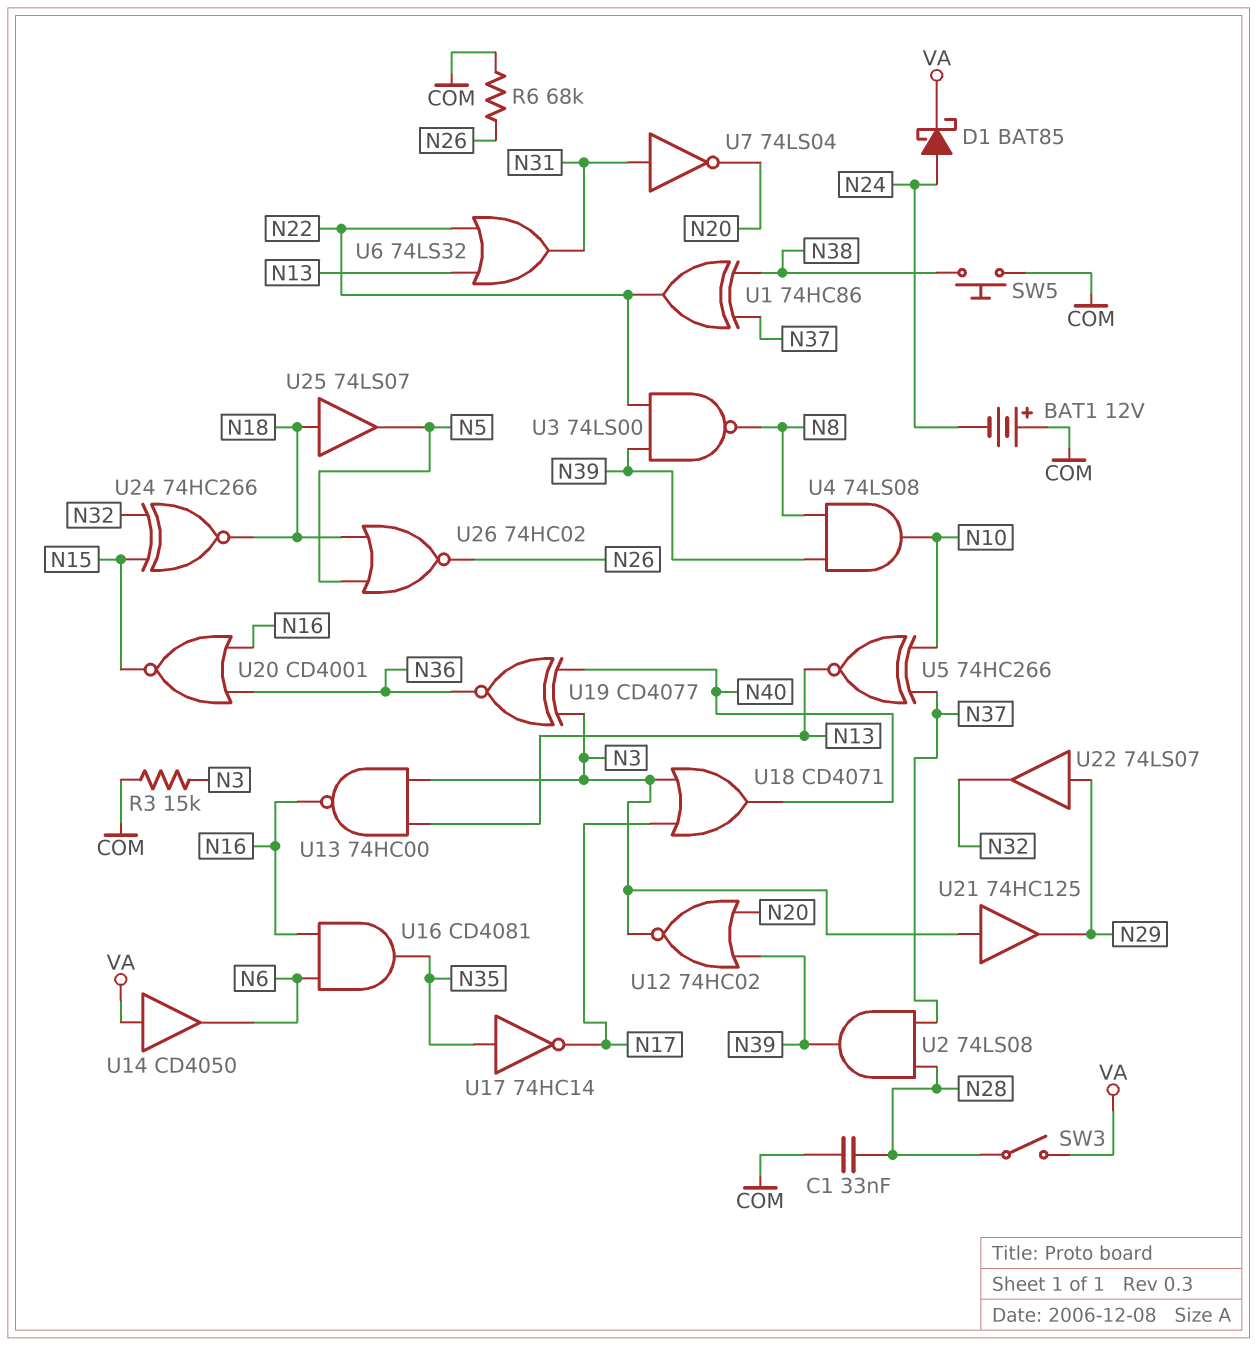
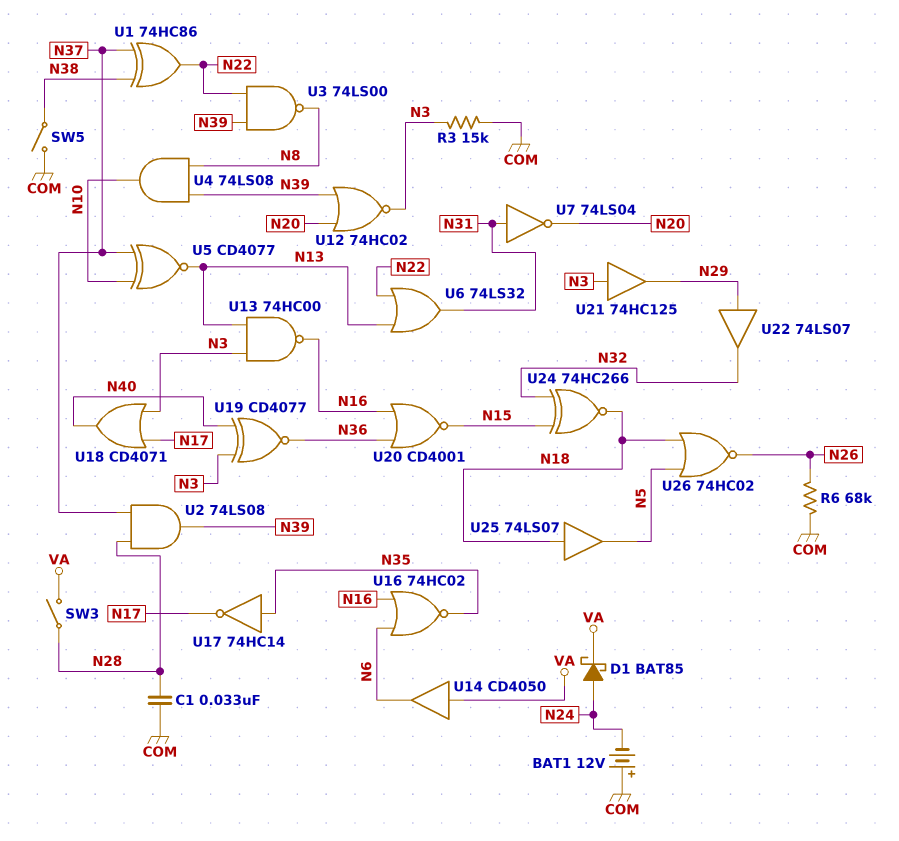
SW5: button (COM, N38) -> switch (COM, N38)
U5: XNOR 74HC266 (in N10, in N37, out N13) -> XNOR CD4077 (in N10, in N37, out N13)
U16: AND CD4081 (in N6, in N16, out N35) -> NOR 74HC02 (in N6, in N16, out N35)

